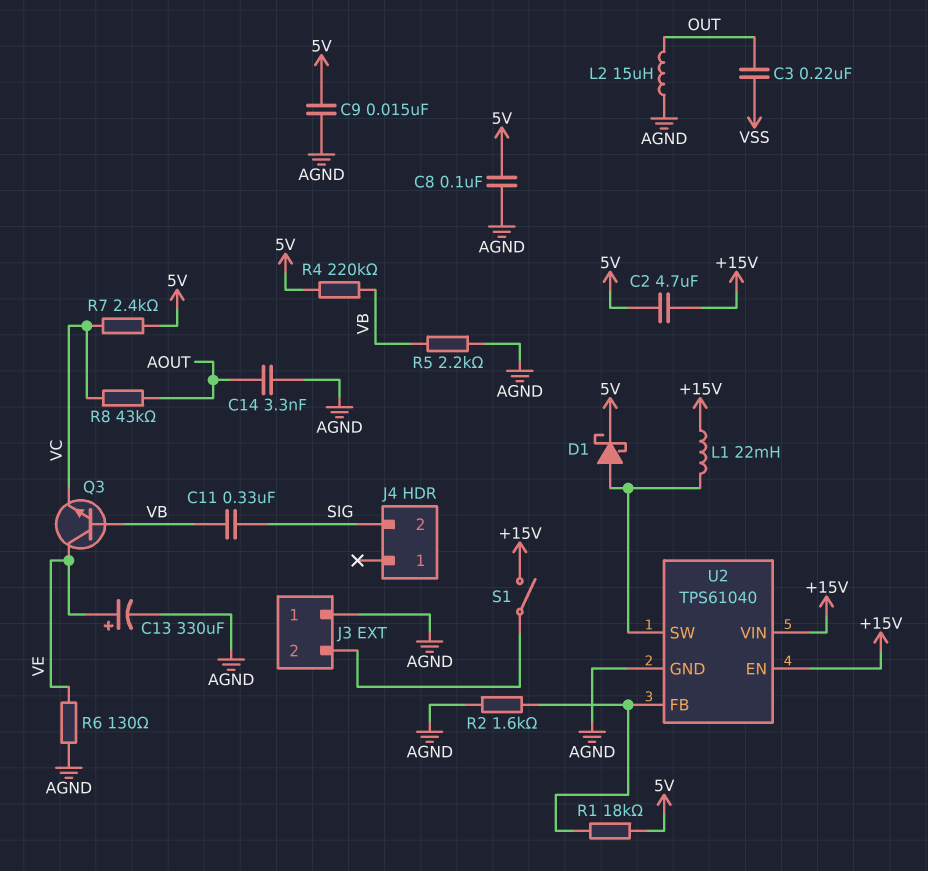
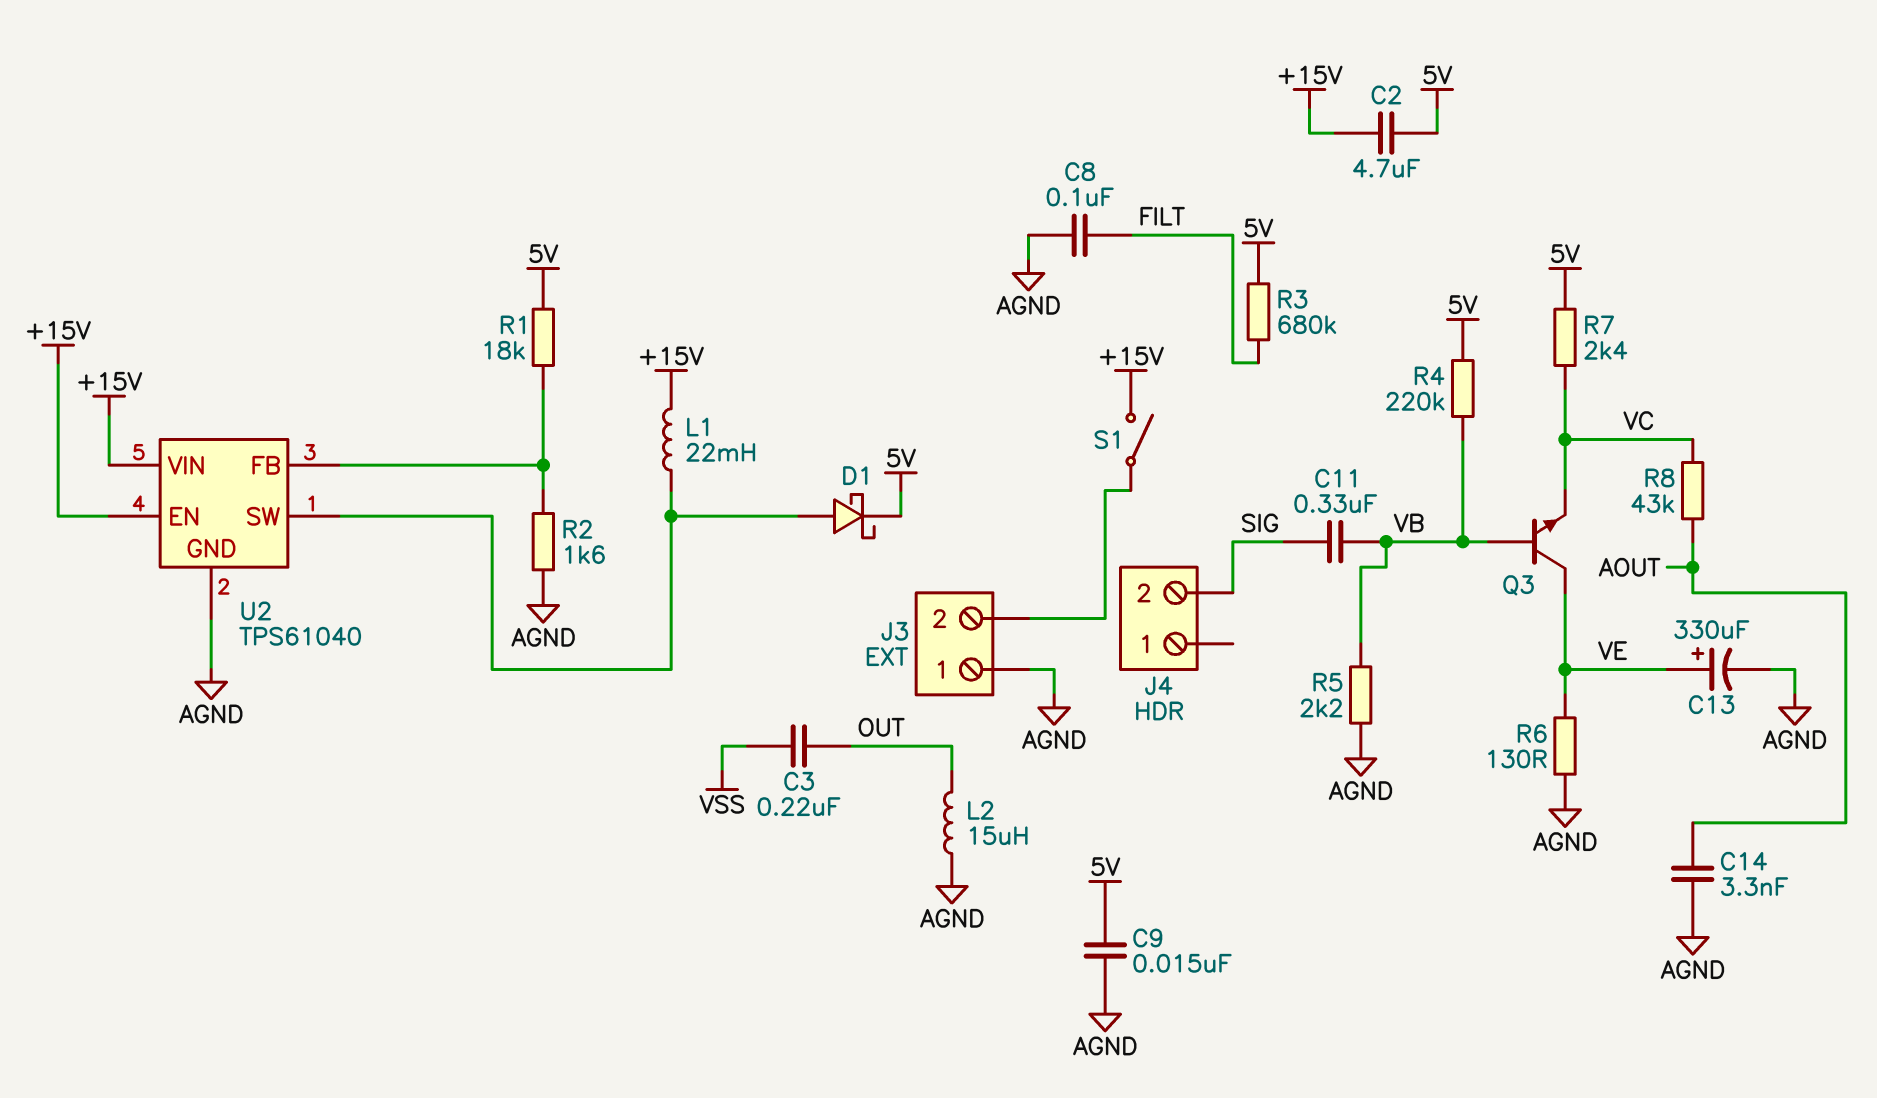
C8: 100nF (5V, AGND) -> 100nF (AGND, FILT)
R3: none -> 680k (5V, FILT)

